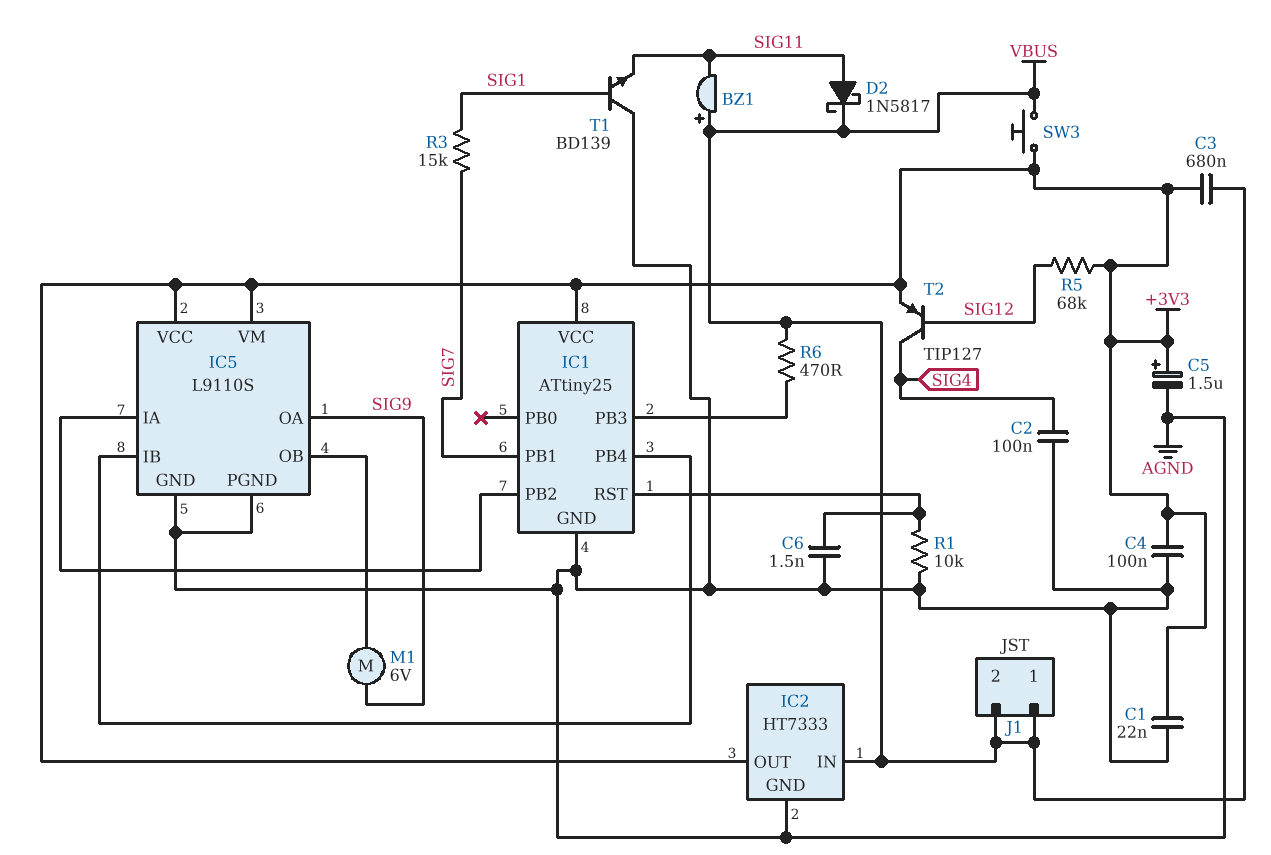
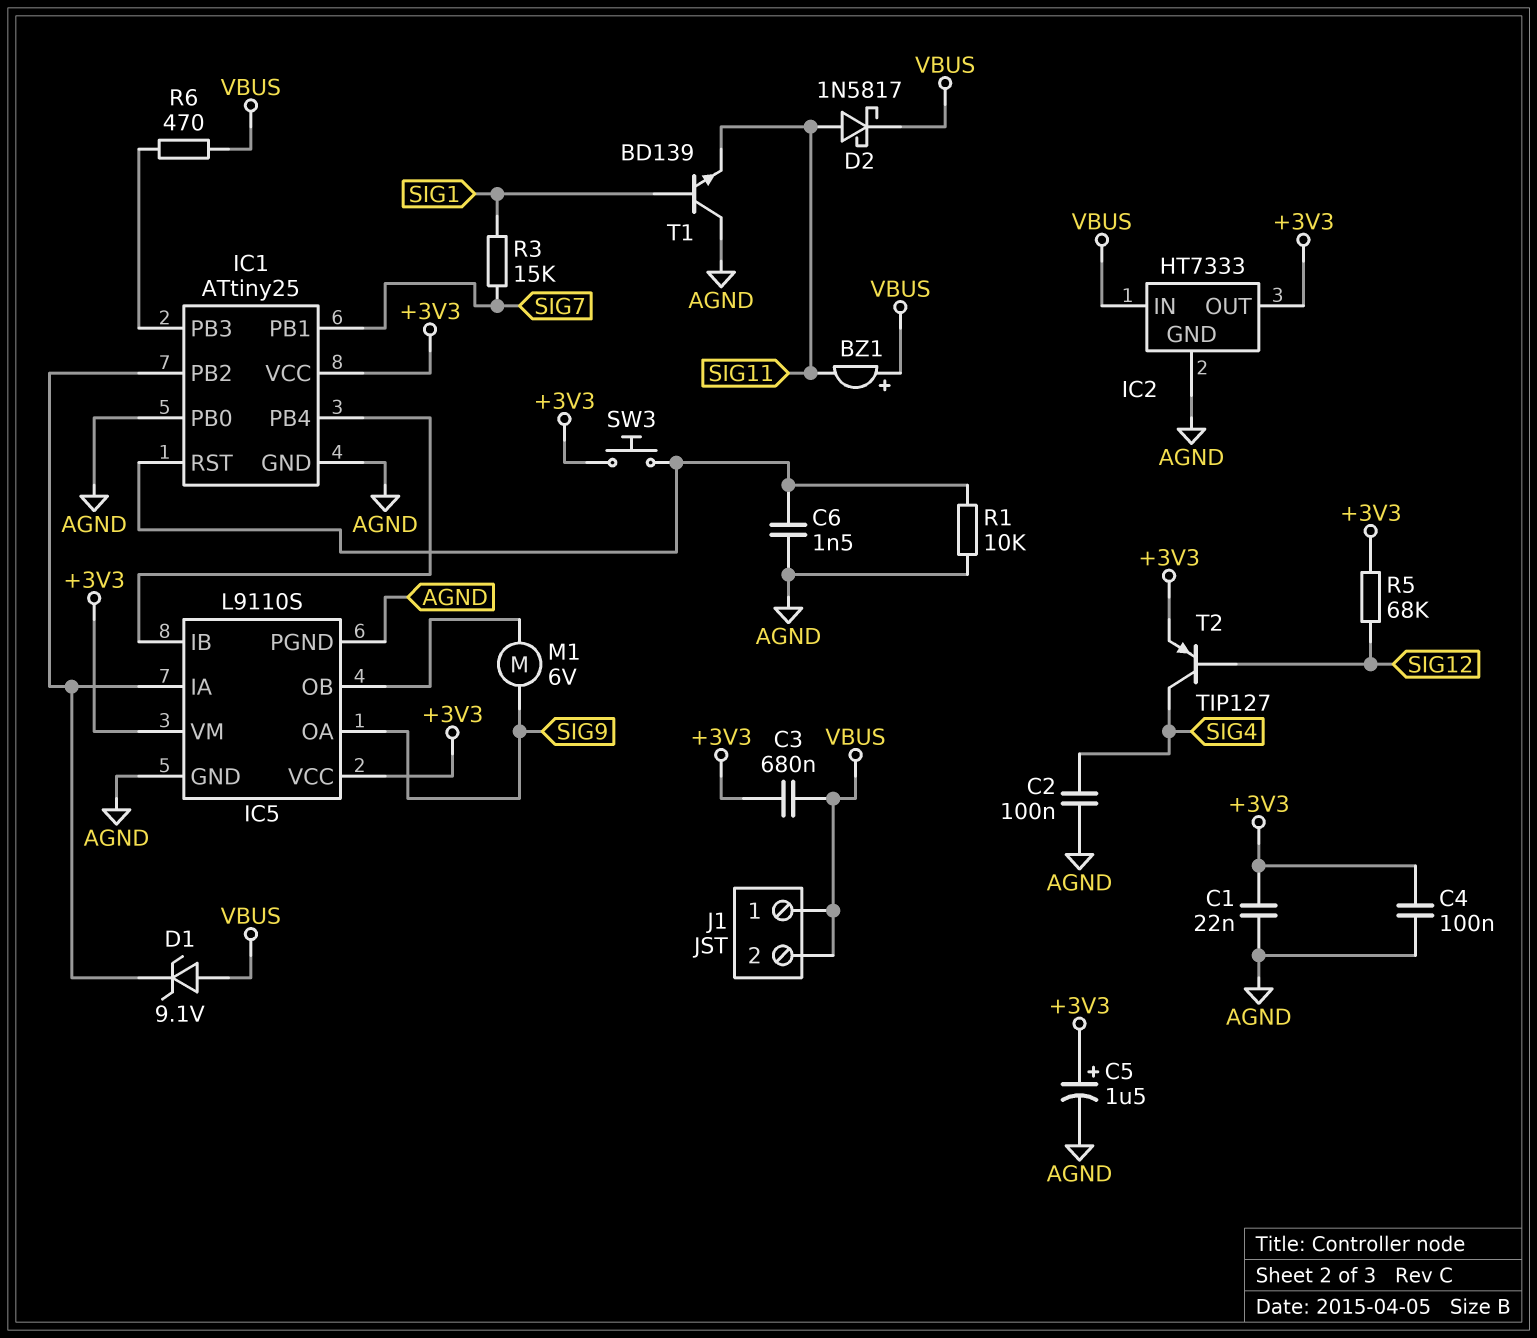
D1: none -> zener 9.1V (A VBUS, K IC1/PB2)
IC1 pin PB0: none -> AGND
SW3: button (+3V3, VBUS) -> button (+3V3, IC1/RST)

